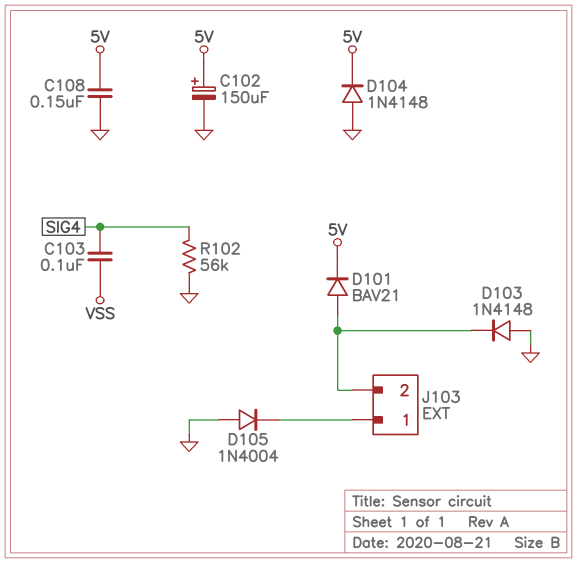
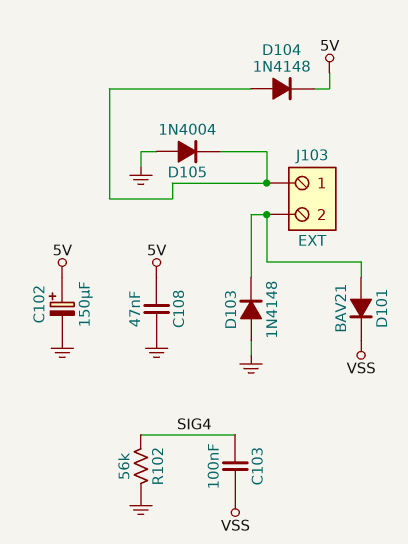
C108: 150nF (5V, GND) -> 47nF (5V, GND)
D101: diode BAV21 (A J103/2, K 5V) -> diode BAV21 (A J103/2, K VSS)
D104: diode 1N4148 (A GND, K 5V) -> diode 1N4148 (A J103/1, K 5V)

